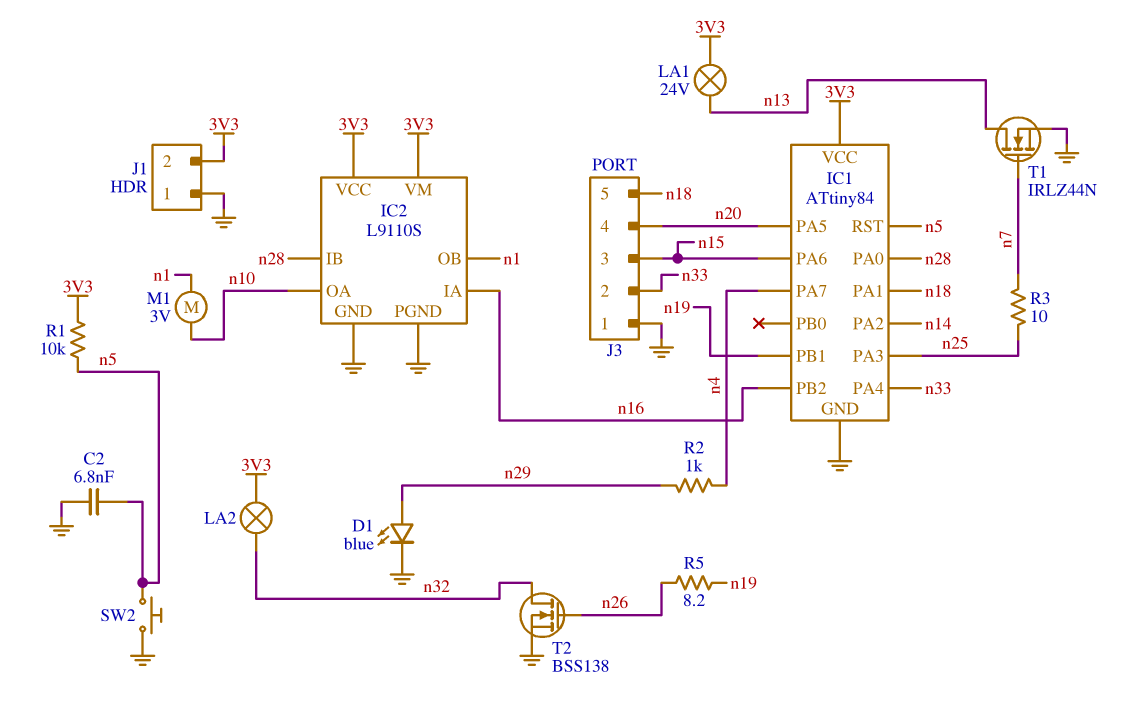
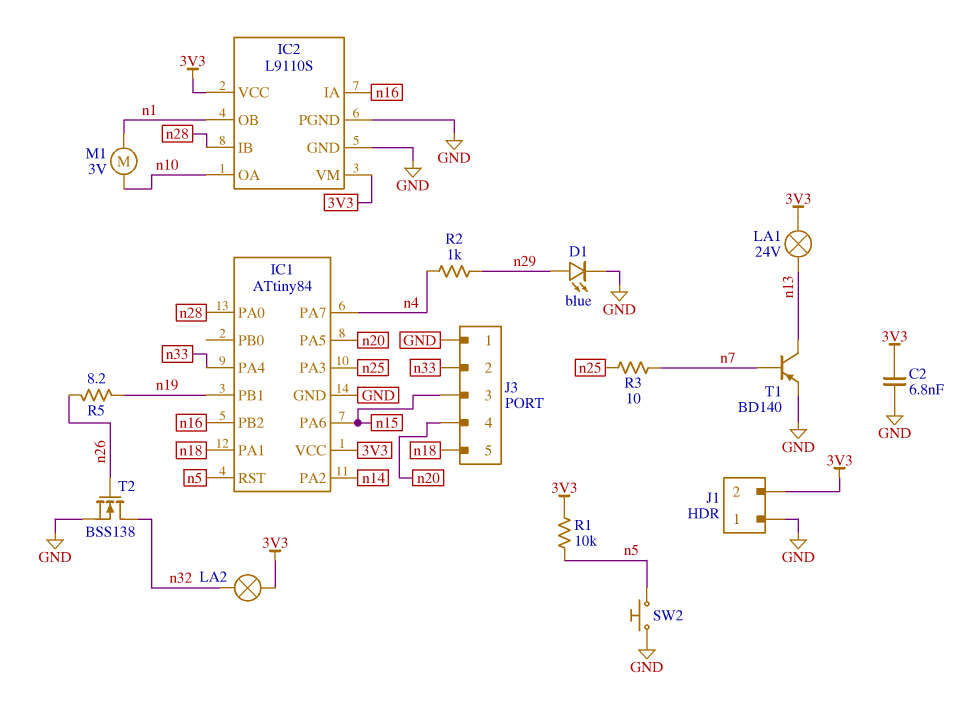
C2: 6.8nF (GND, n5) -> 6.8nF (3V3, GND)
T1: NMOS IRLZ44N (G n7, D n13, S GND) -> PNP BD140 (B n7, C n13, E GND)

